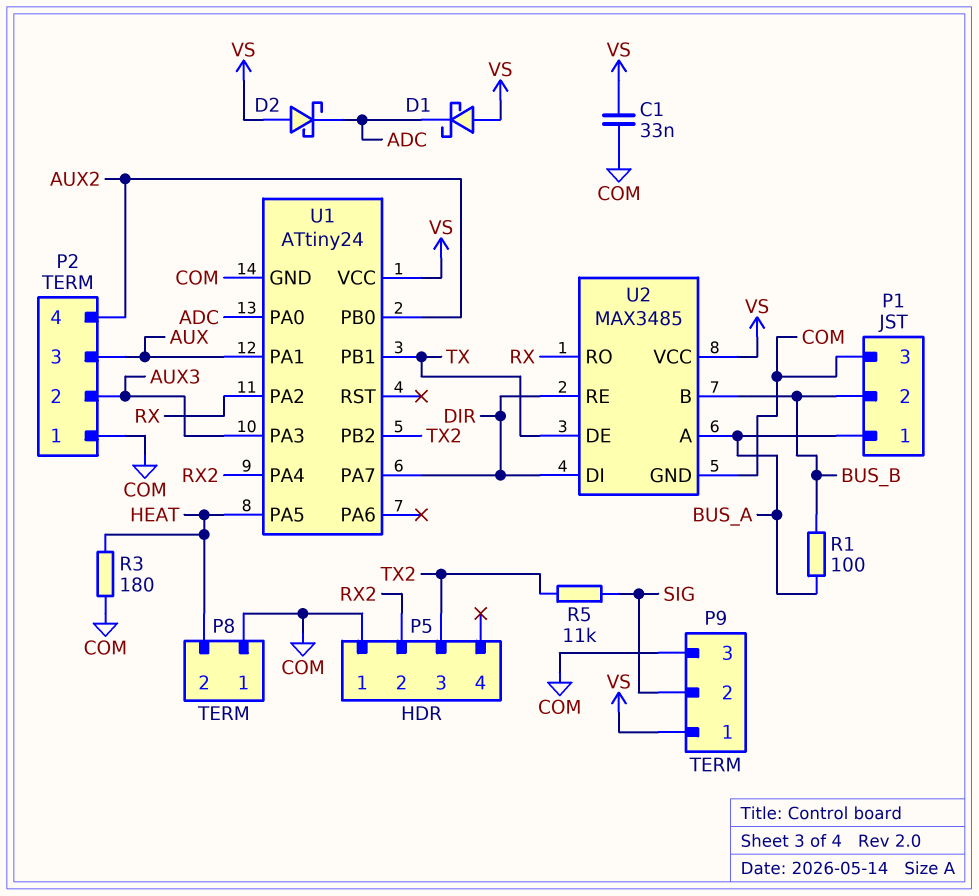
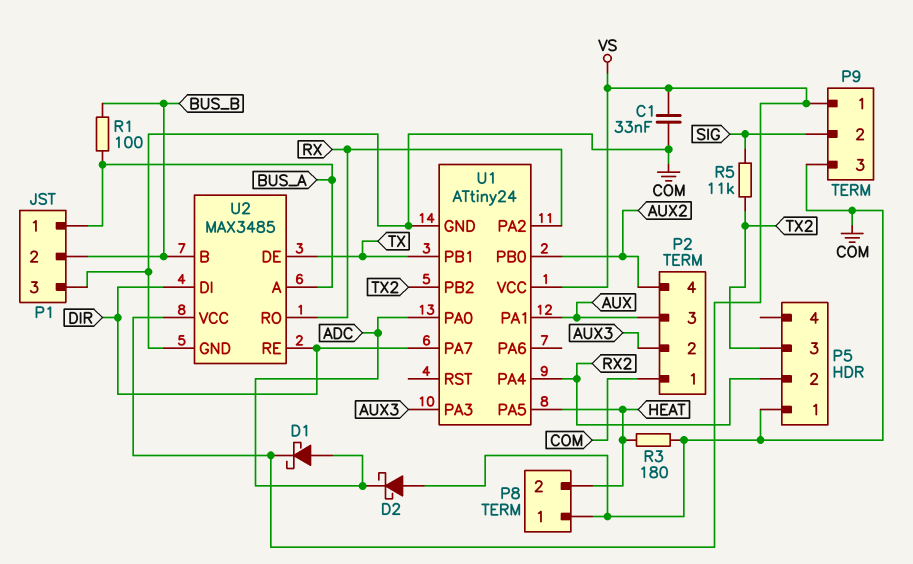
D1: schottky (A VS, K ADC) -> schottky (A ADC, K VS)
D2: schottky (A VS, K ADC) -> schottky (A COM, K ADC)

